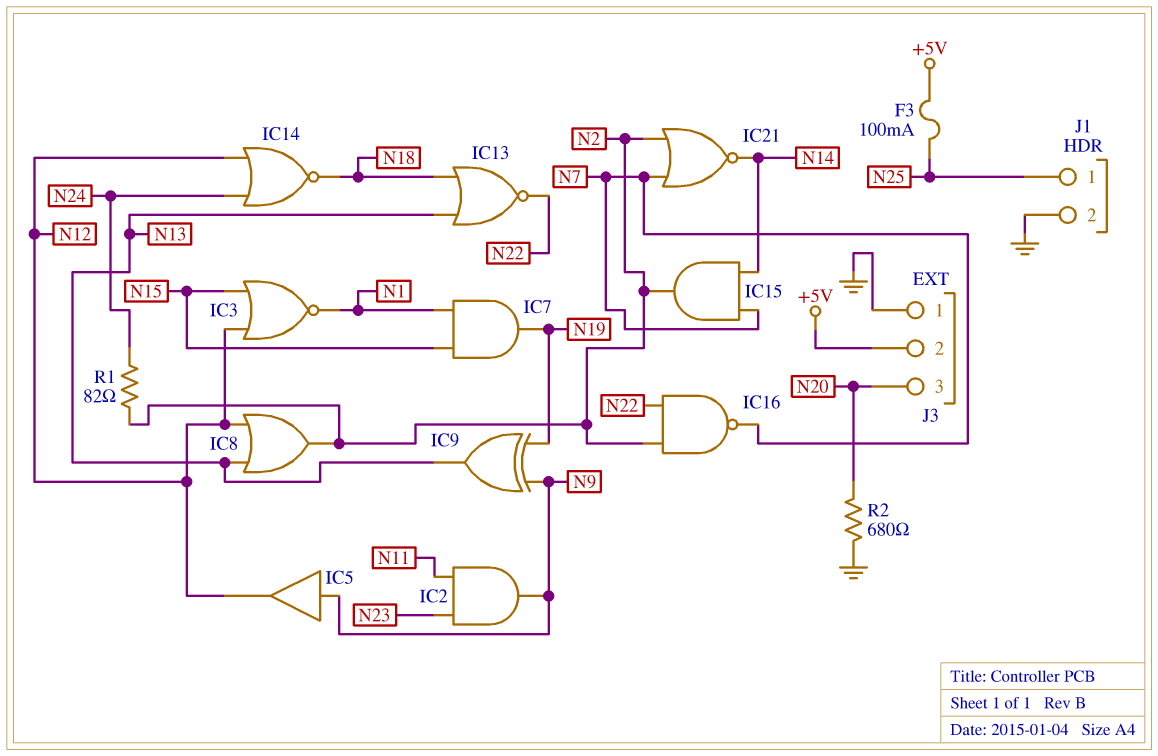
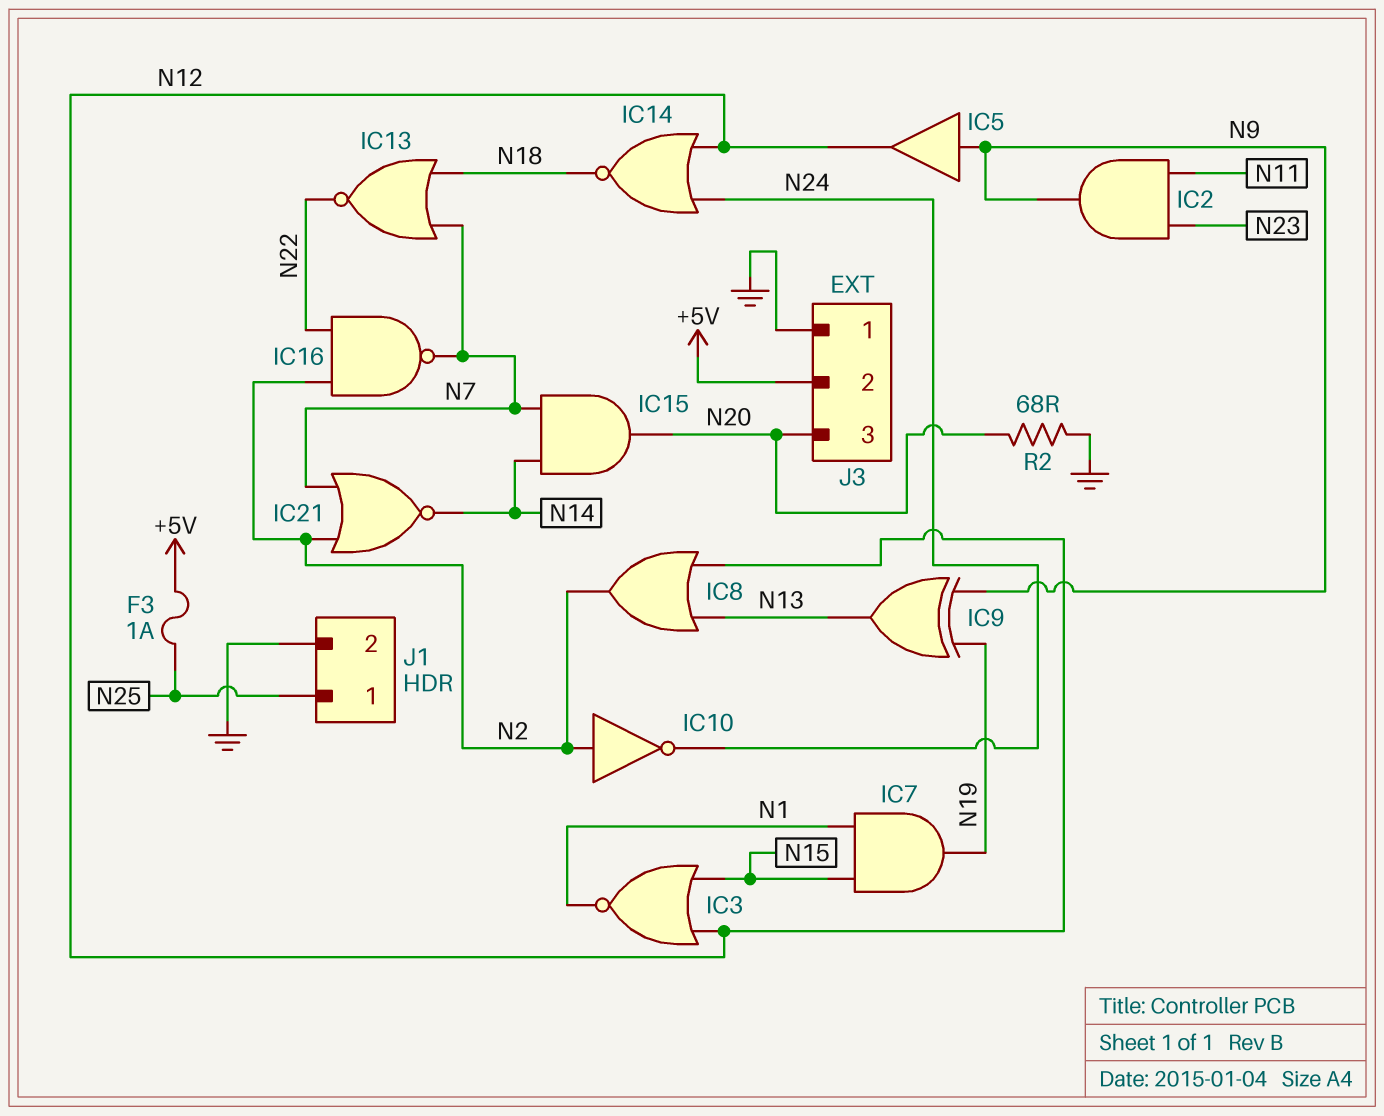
F3: 100mA (+5V, N25) -> 1A (+5V, N25)
IC10: none -> NOT (in N2, out N24)
IC13: NOR (in N13, in N18, out N22) -> NOR (in N7, in N18, out N22)
IC15: AND (in N7, in N14, out N2) -> AND (in N7, in N14, out N20)
R1: 82 (N2, N24) -> none
R2: 680 (GND, N20) -> 68 (GND, N20)

